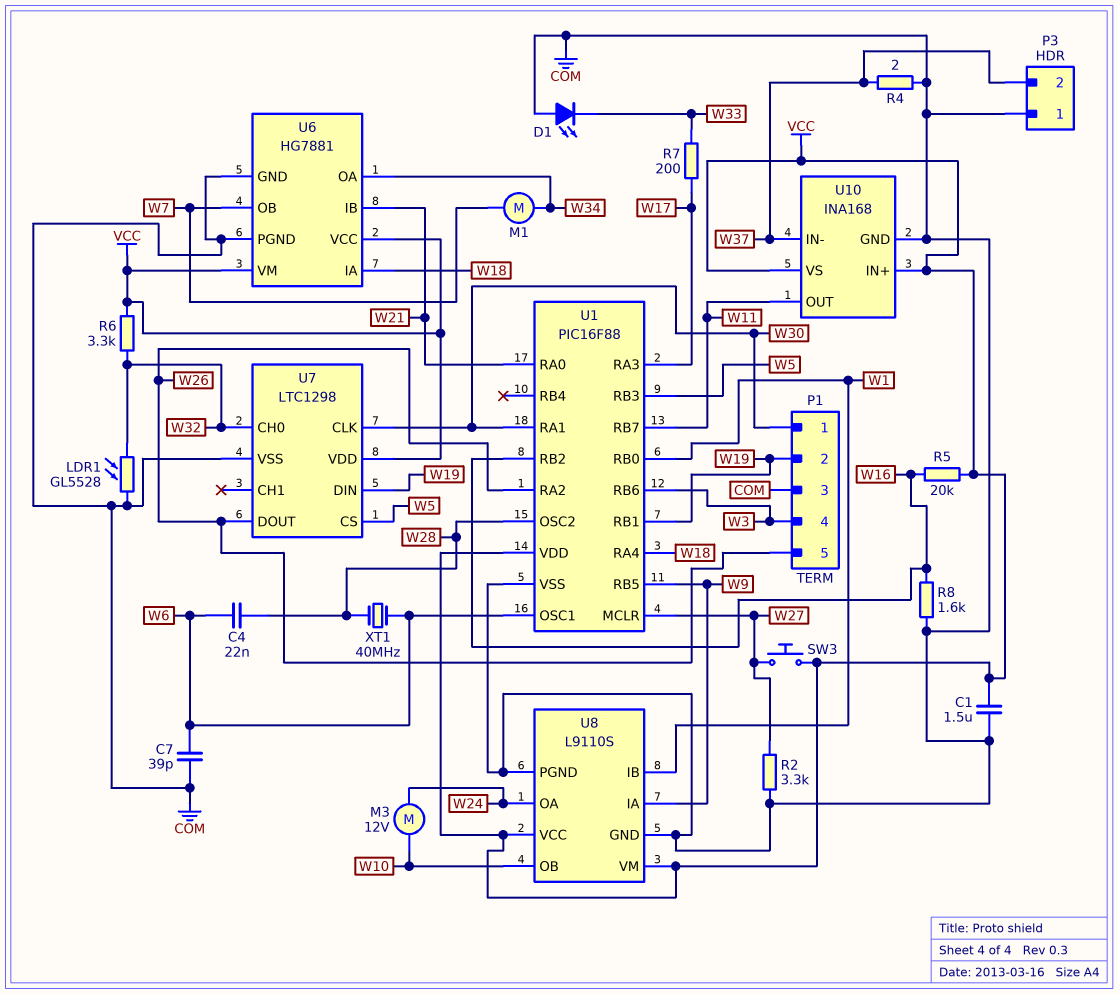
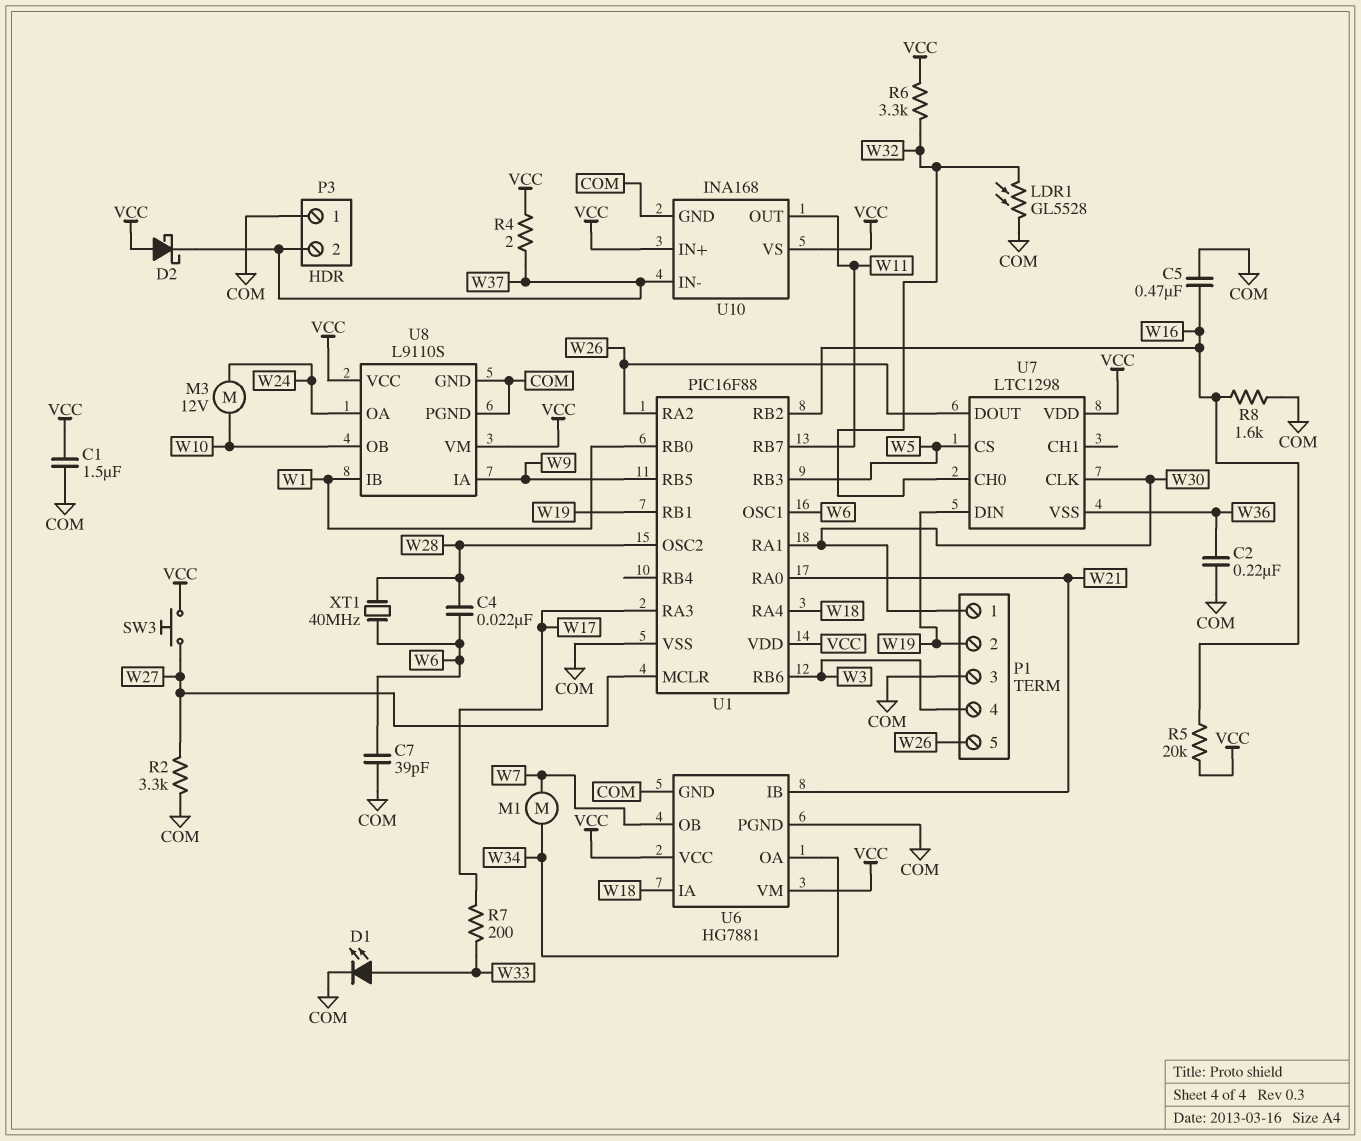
C2: none -> 220nF (COM, W36)
C5: none -> 470nF (COM, W16)
D1: LED (A COM, K W33) -> LED (A W33, K COM)
D2: none -> schottky (A VCC, K W37)
R4: 2 (COM, W37) -> 2 (VCC, W37)
U7 pin VSS: COM -> W36

